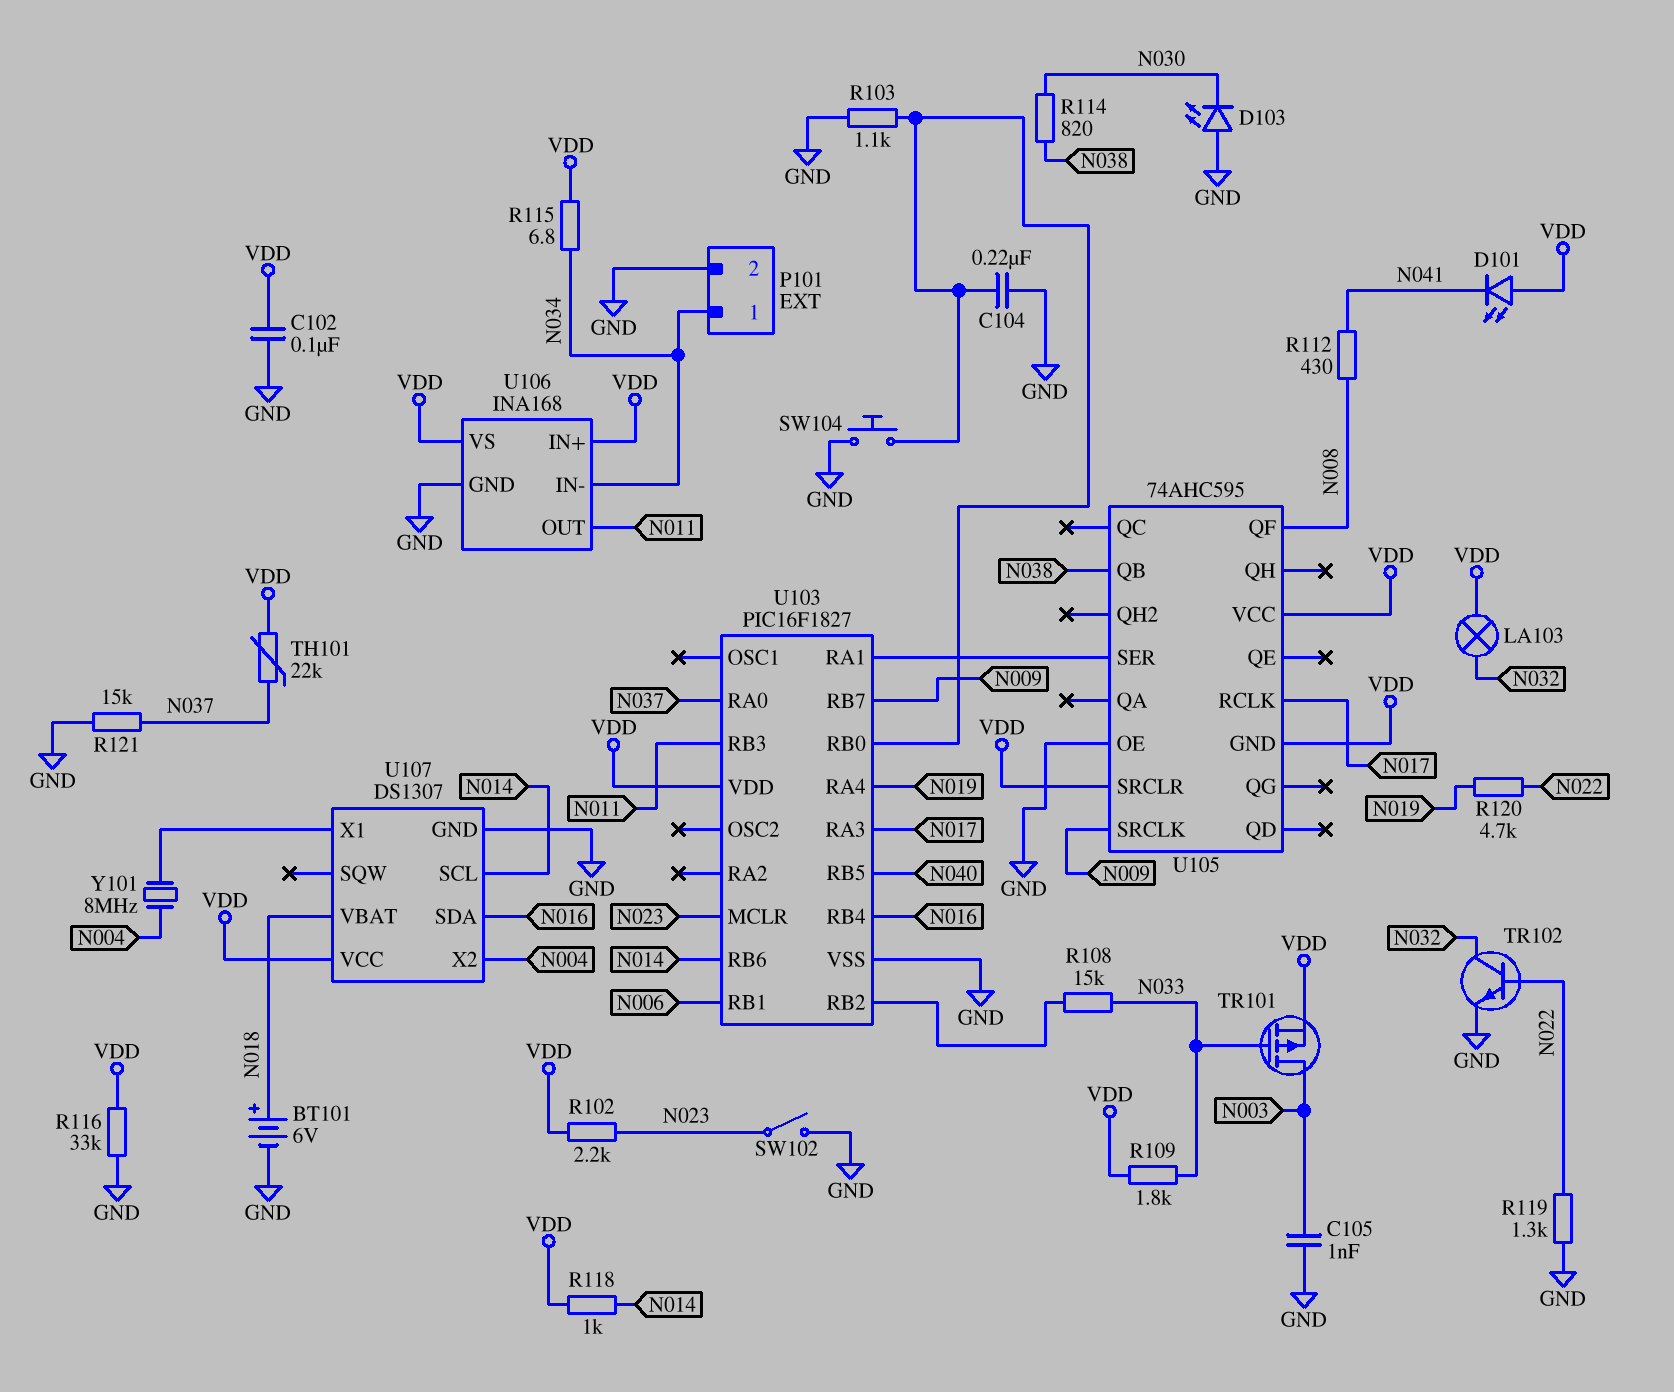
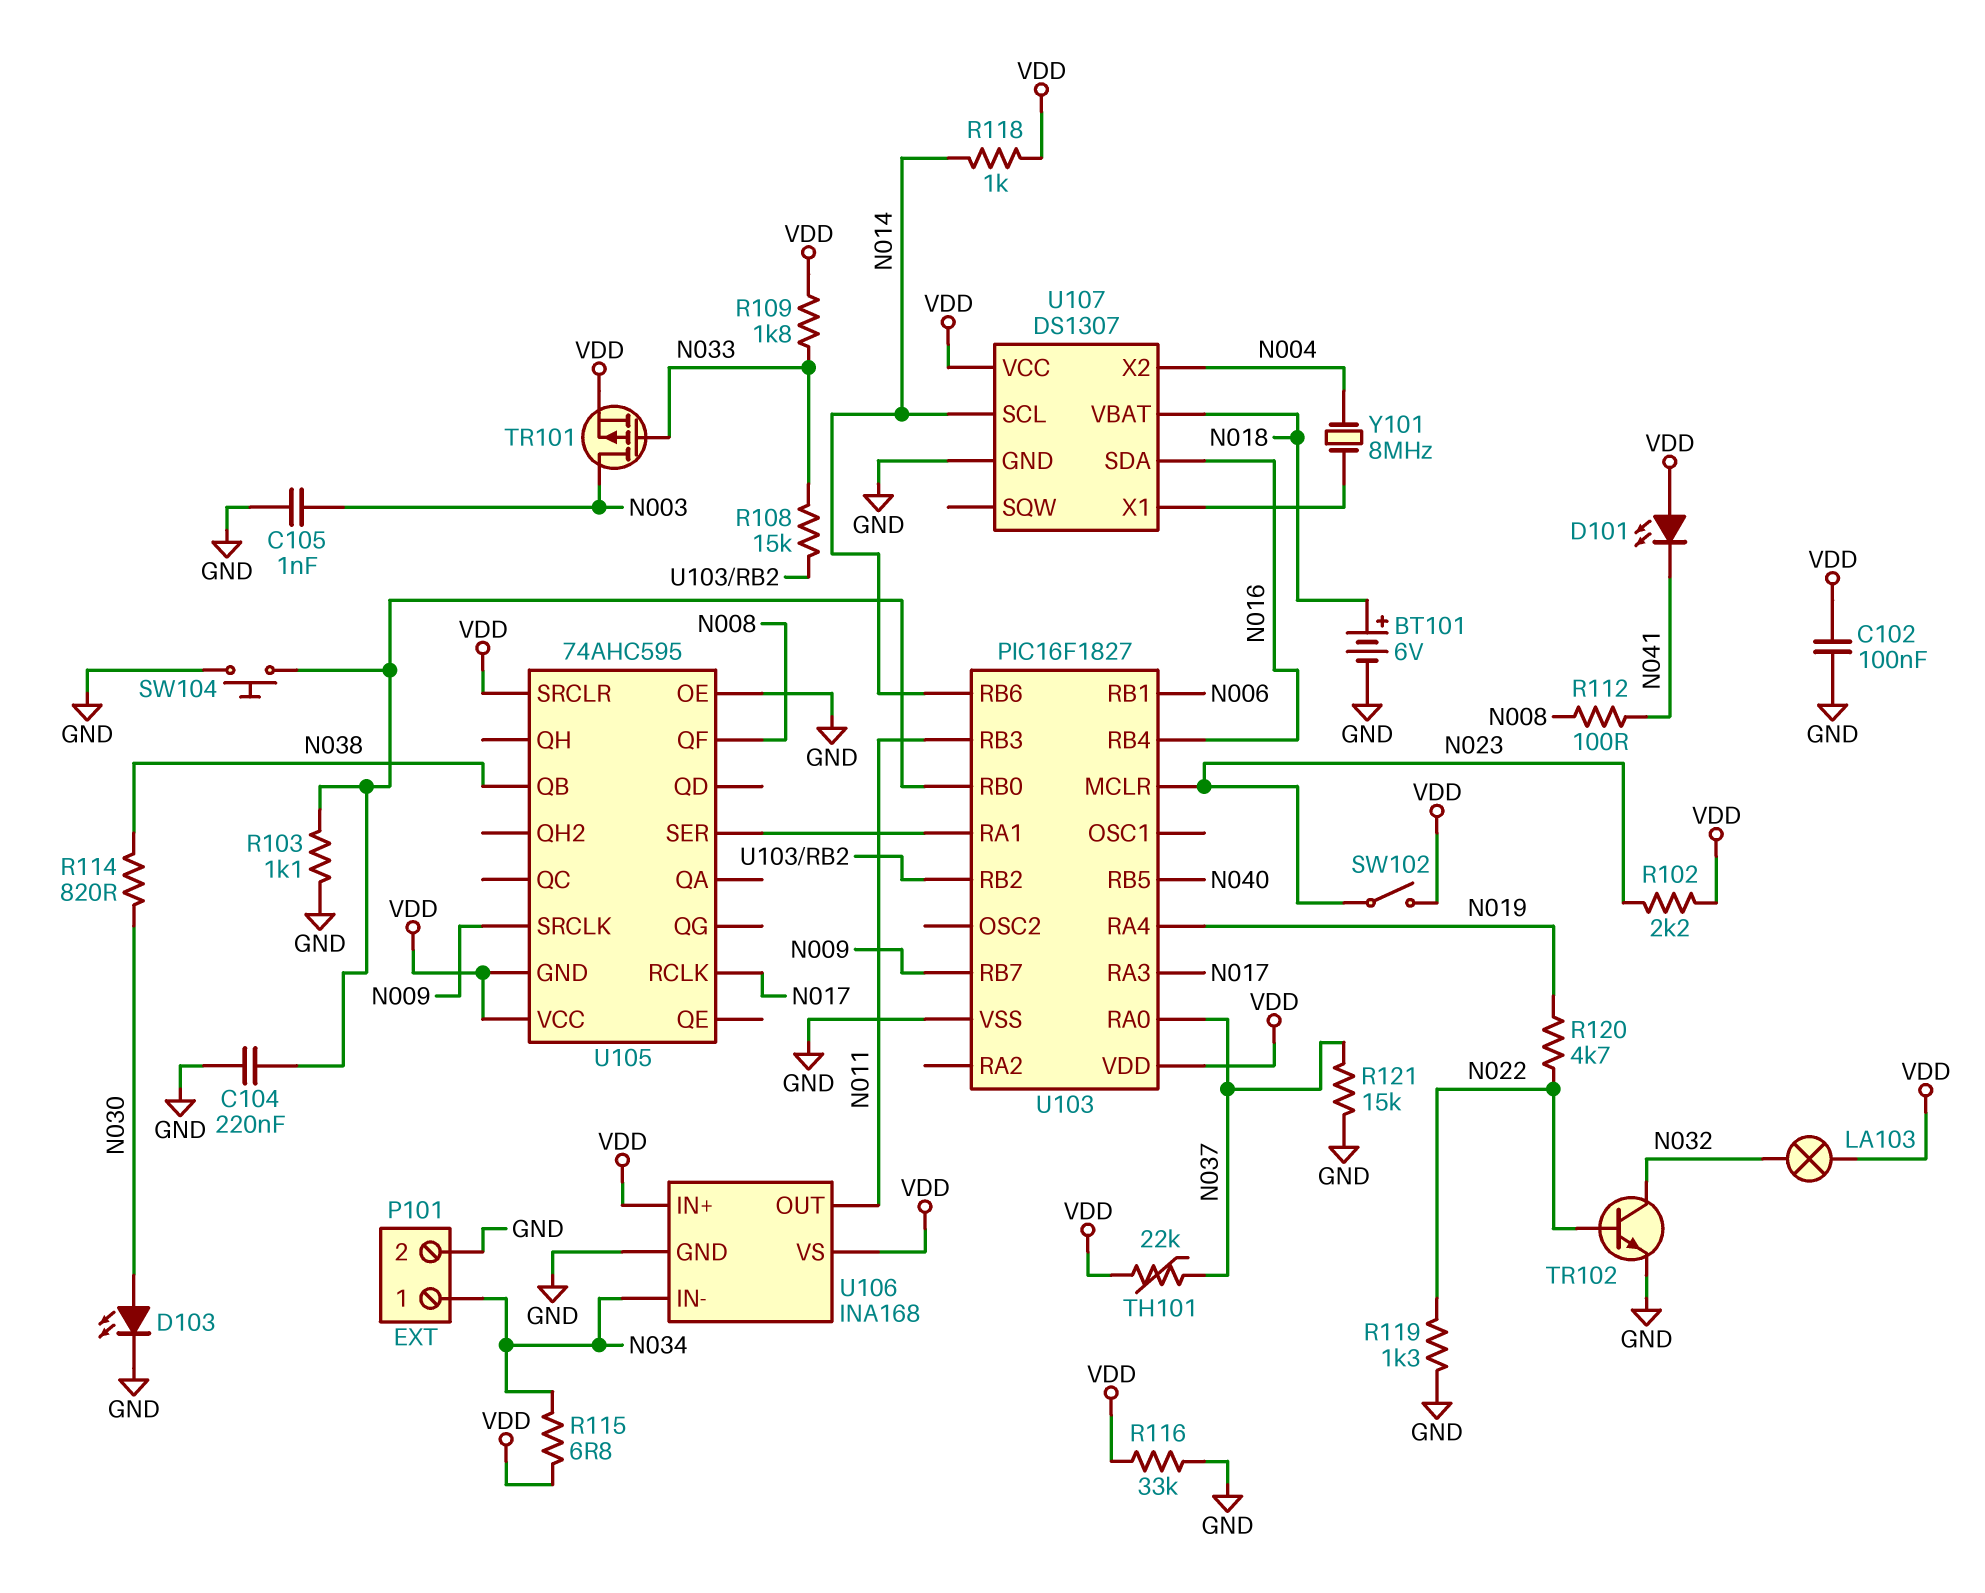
D103: LED (A GND, K N030) -> LED (A N030, K GND)
R112: 430 (N008, N041) -> 100 (N008, N041)
SW102: switch (GND, N023) -> switch (N023, VDD)

